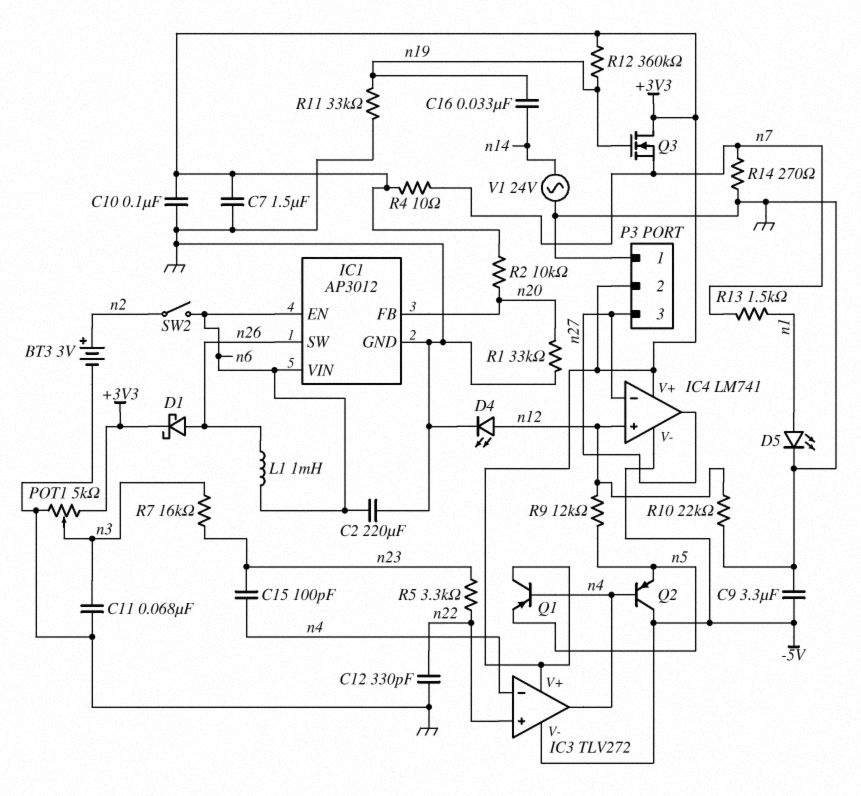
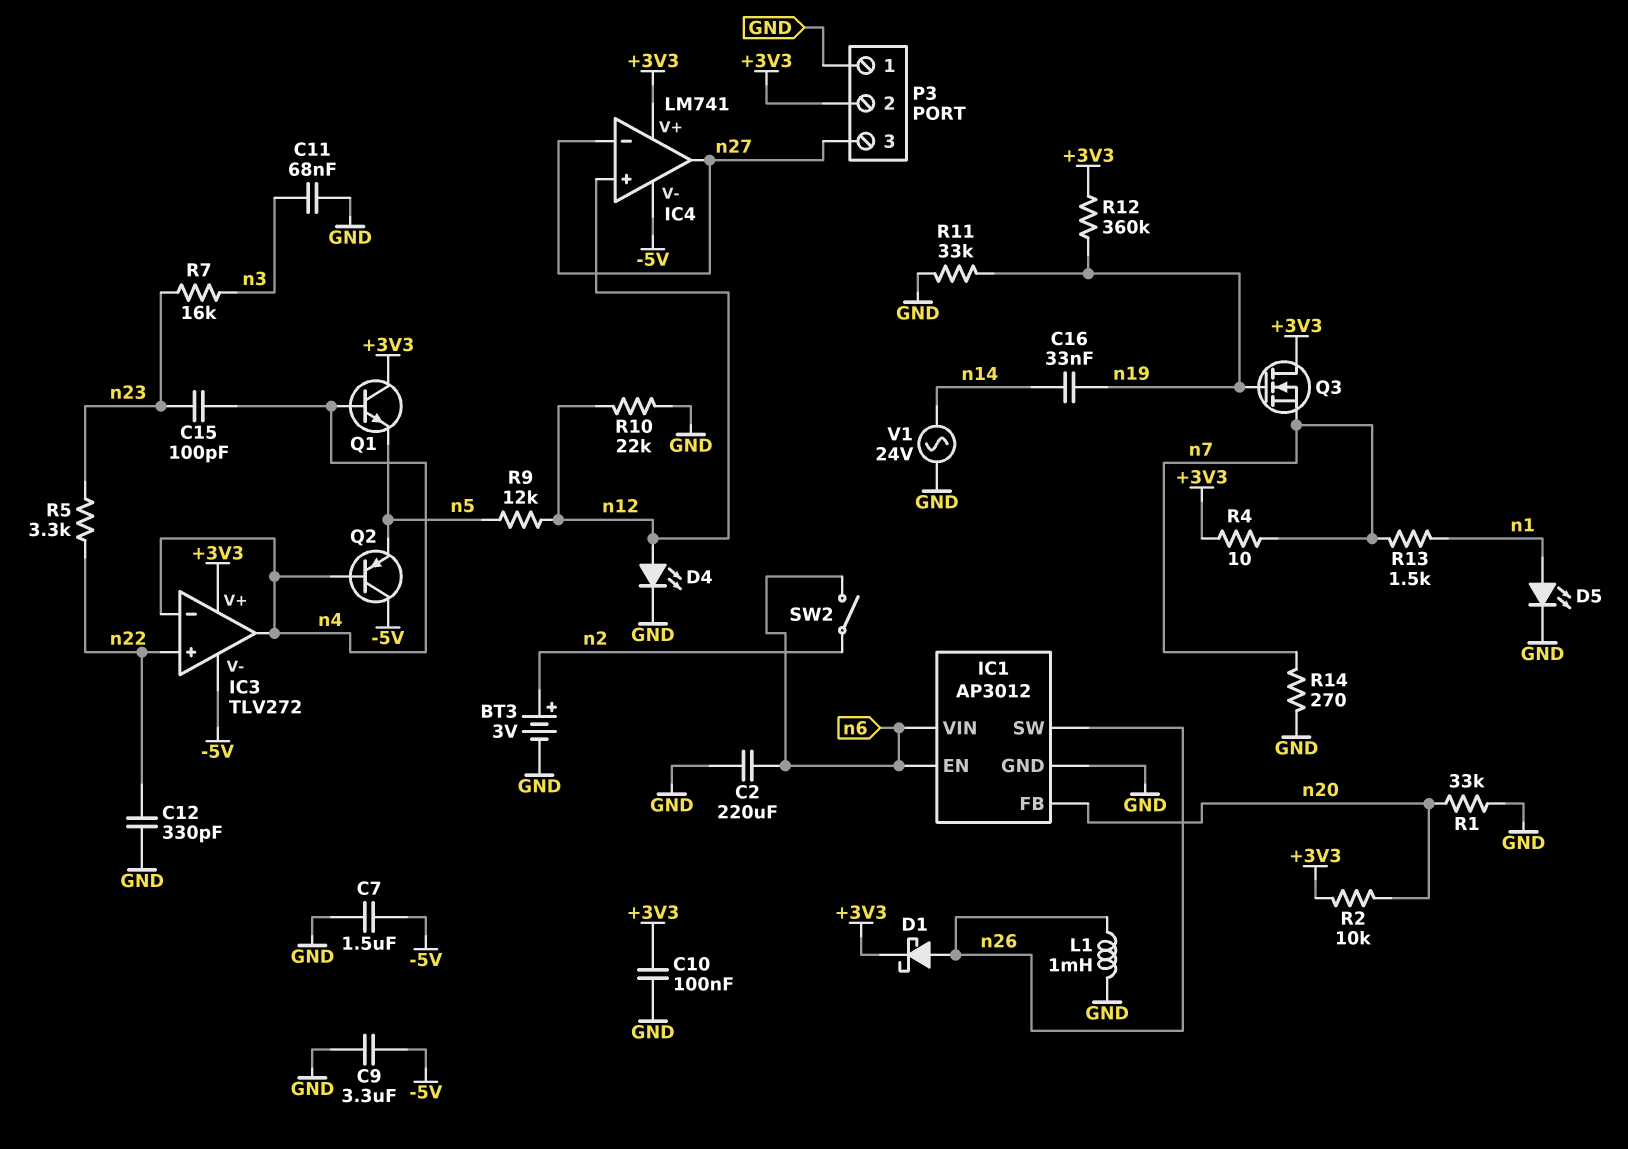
C7: 1.5uF (+3V3, GND) -> 1.5uF (-5V, GND)
L1: 1mH (n6, n26) -> 1mH (GND, n26)
POT1: 5k (+3V3, GND, wiper n3) -> none
Q1: PNP (B n4, C +3V3, E n5) -> NPN (B n4, C +3V3, E n5)

